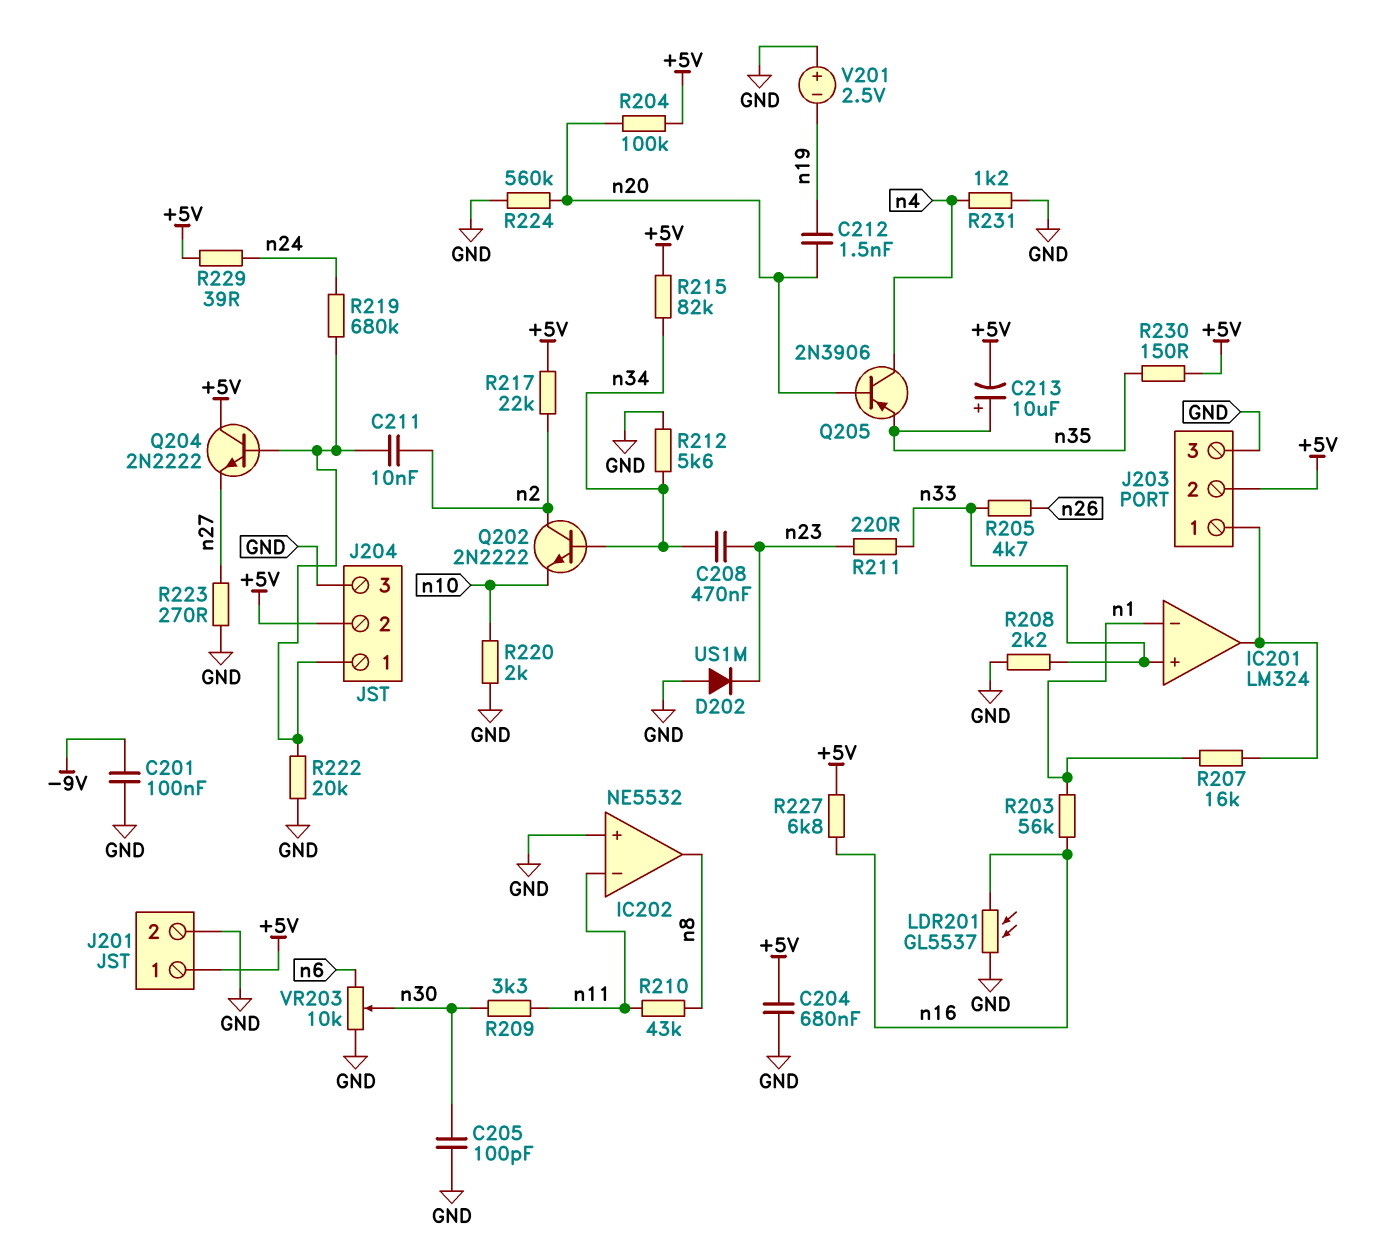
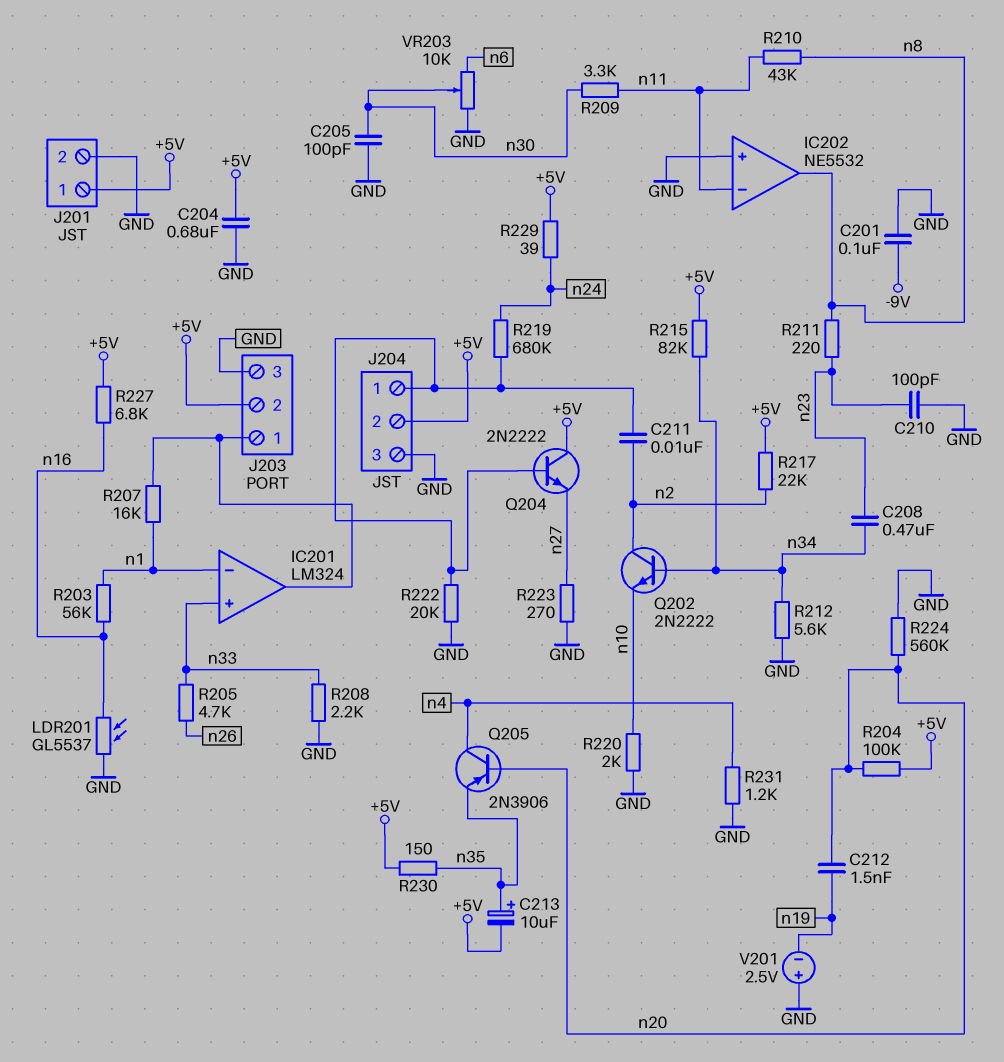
C210: none -> 100pF (GND, n23)
D202: diode US1M (A GND, K n23) -> none
R211: 220 (n23, n33) -> 220 (n8, n23)

